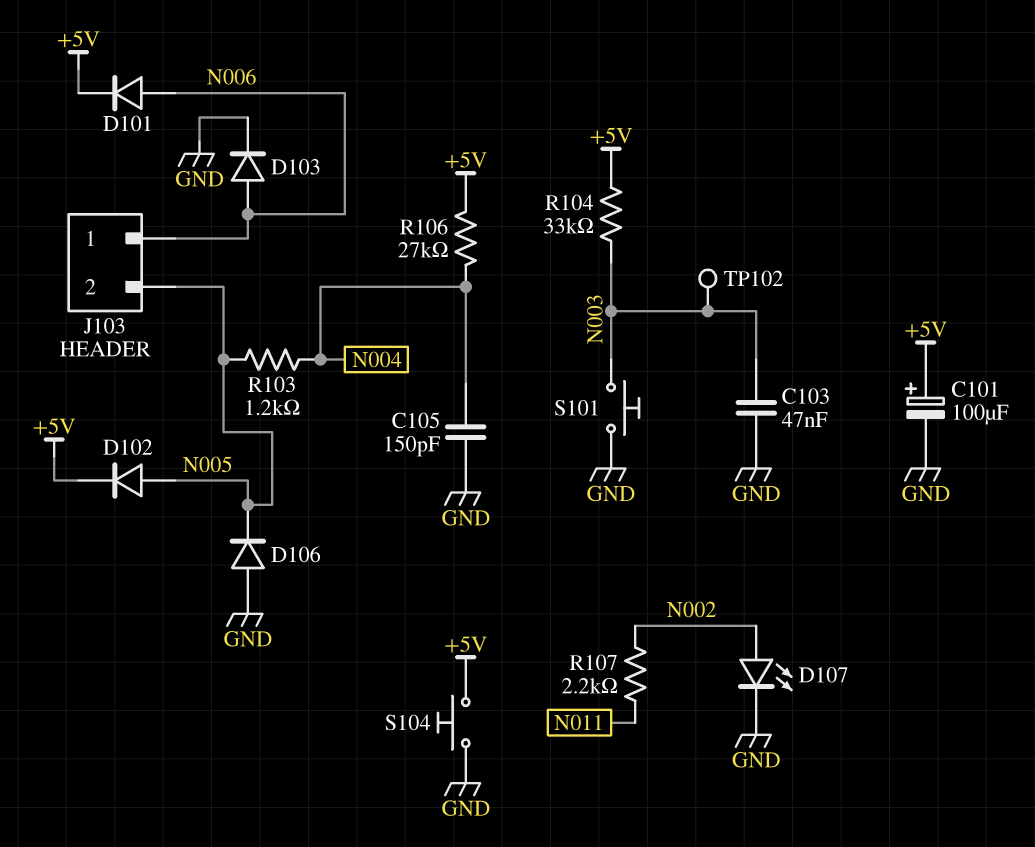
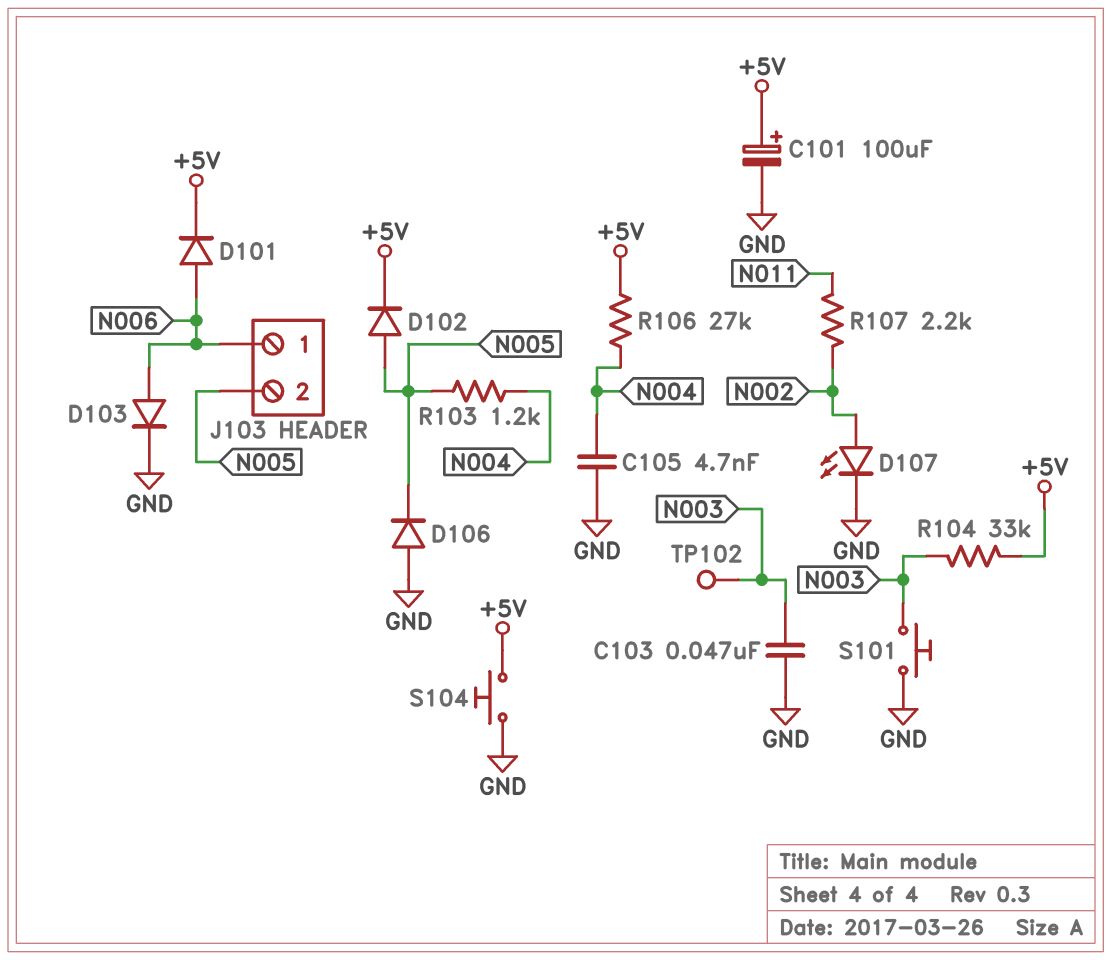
C105: 150pF (GND, N004) -> 4.7nF (GND, N004)

